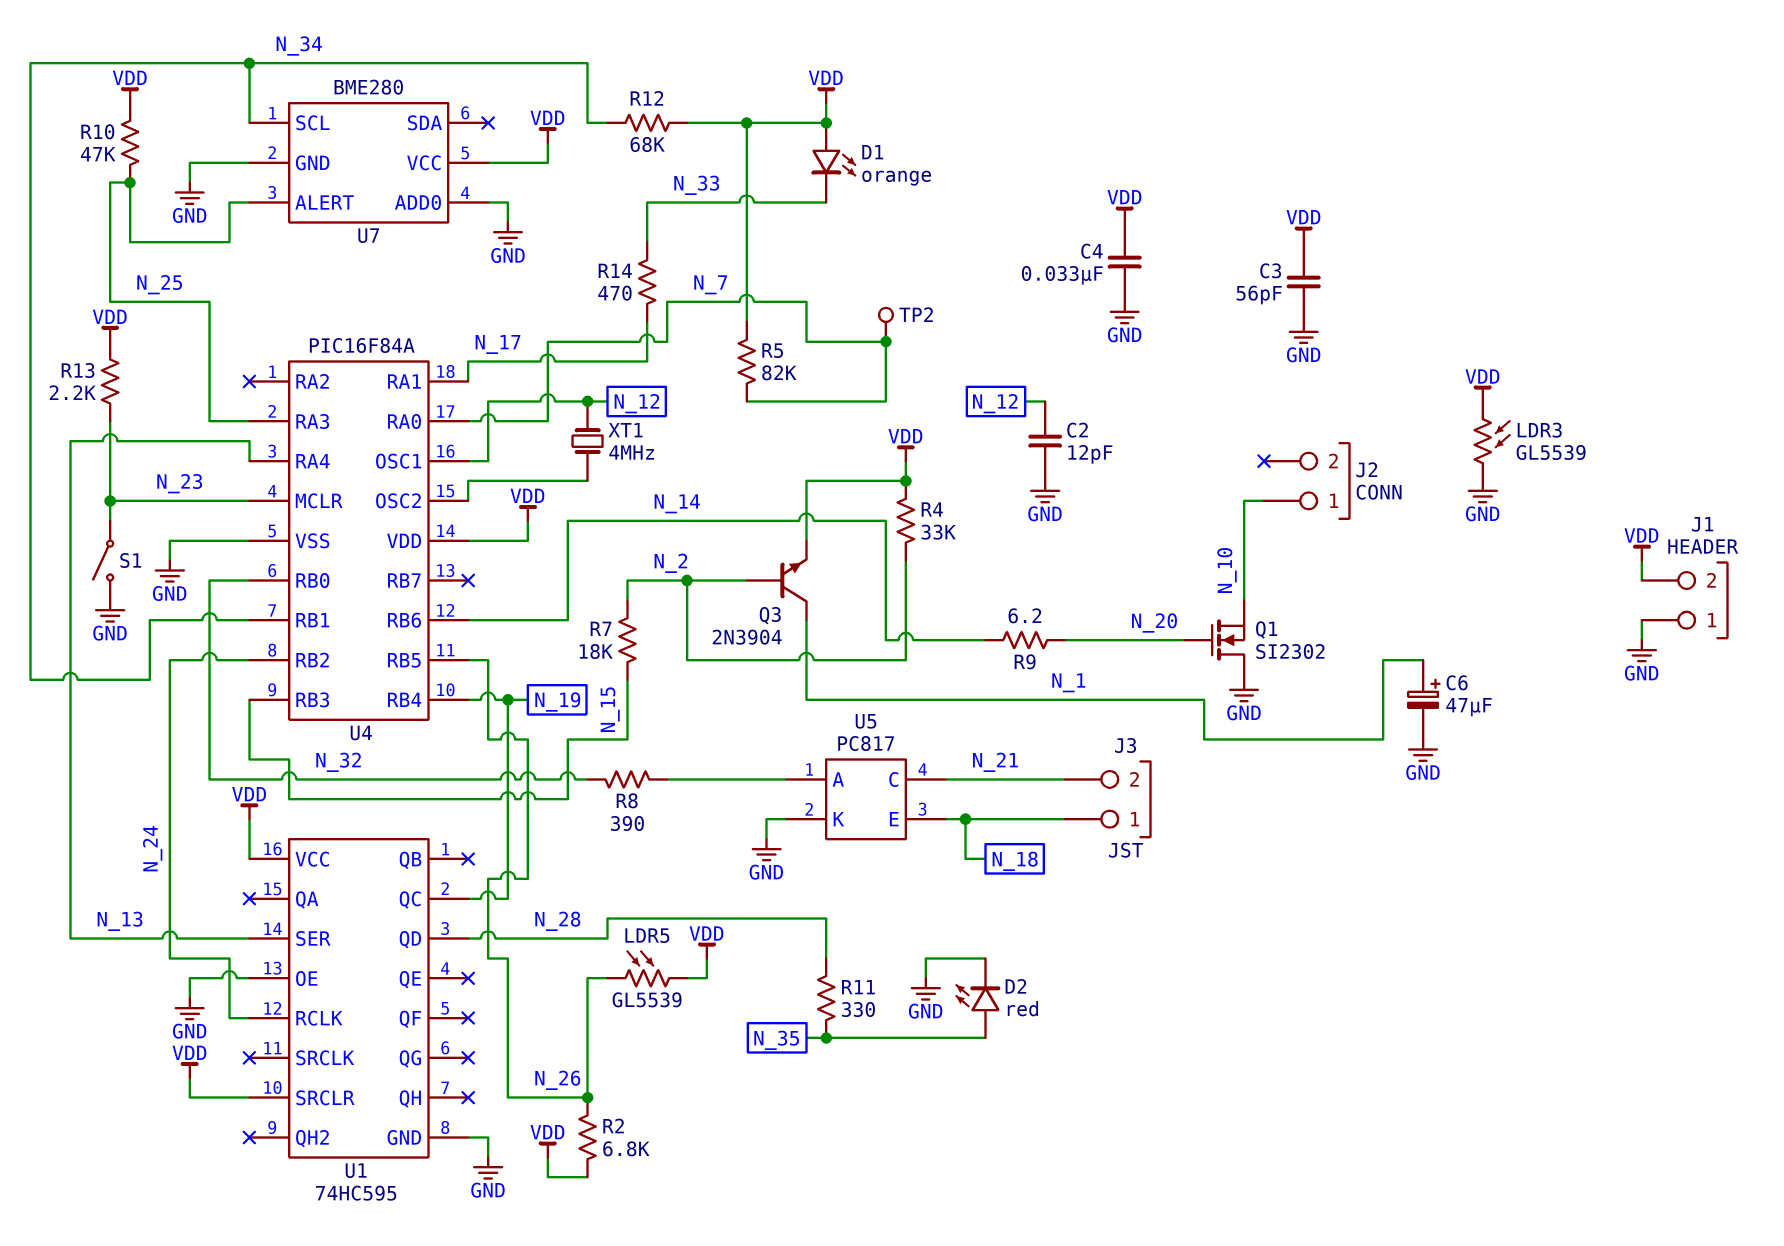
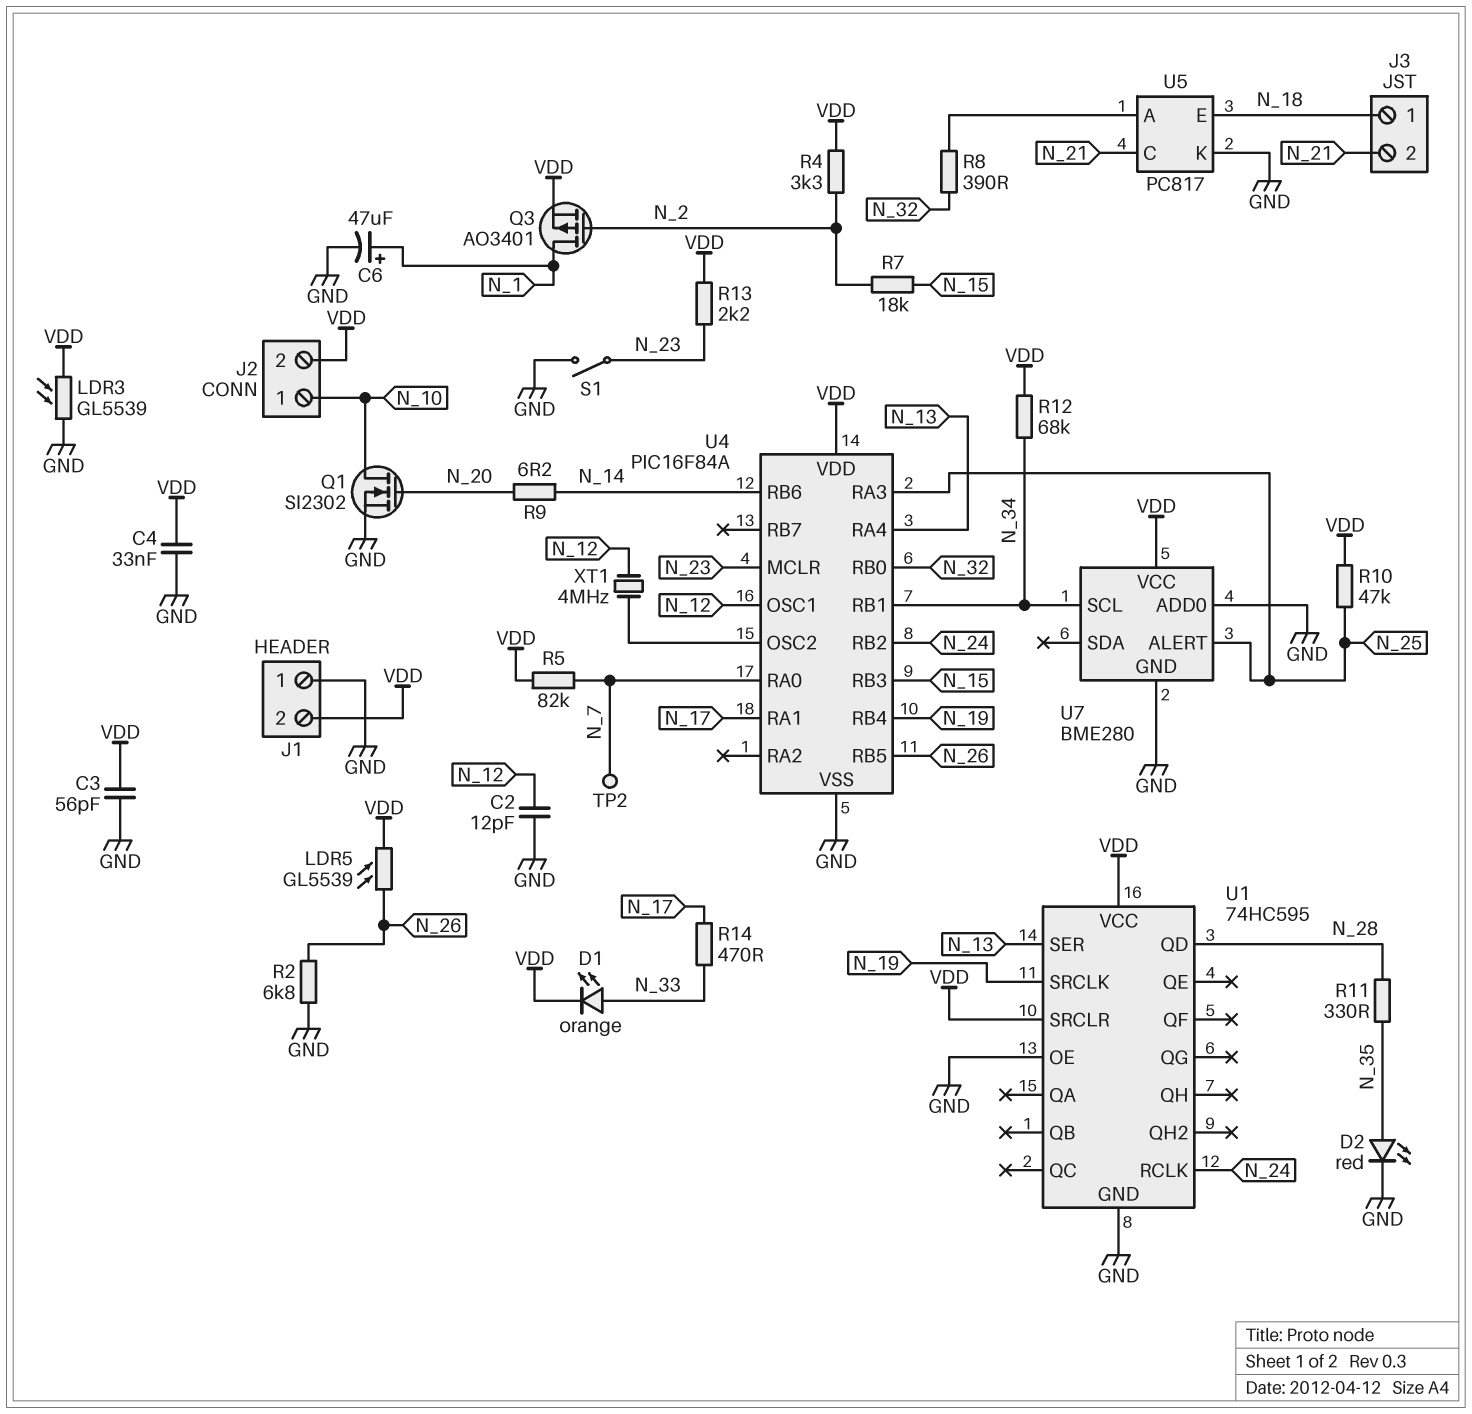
D1: LED orange (A VDD, K N_33) -> LED orange (A N_33, K VDD)
J2 pin 2: none -> VDD
Q1: NMOS SI2302 (G N_20, D GND, S N_10) -> NMOS SI2302 (G N_20, D N_10, S GND)
Q3: NPN 2N3904 (B N_2, C N_1, E VDD) -> PMOS AO3401 (G N_2, D N_1, S VDD)
R2: 6.8k (N_26, VDD) -> 6.8k (GND, N_26)
R4: 33k (N_2, VDD) -> 3.3k (N_2, VDD)
U1 pin QC: N_19 -> none
U1 pin SRCLK: none -> N_19

